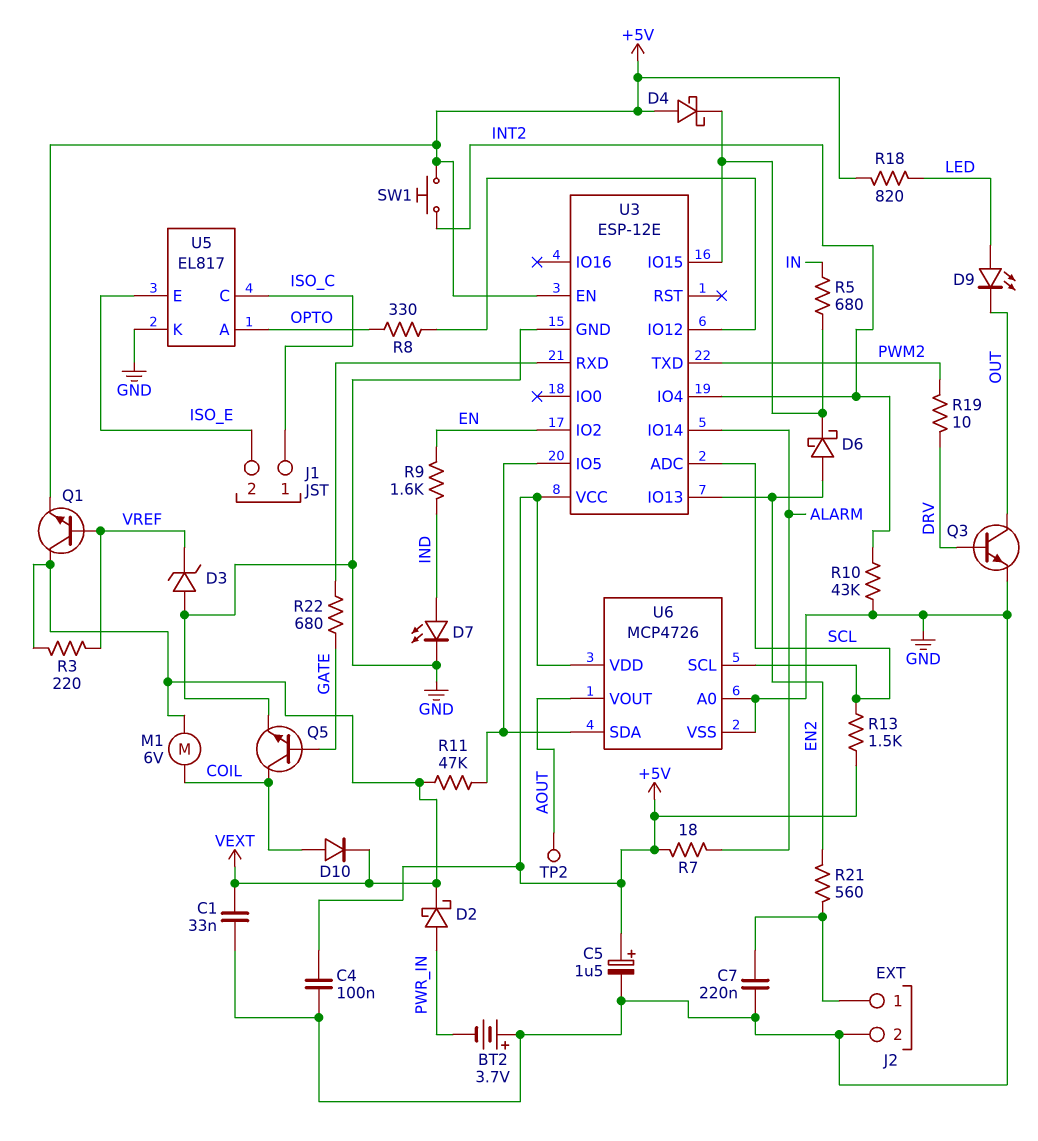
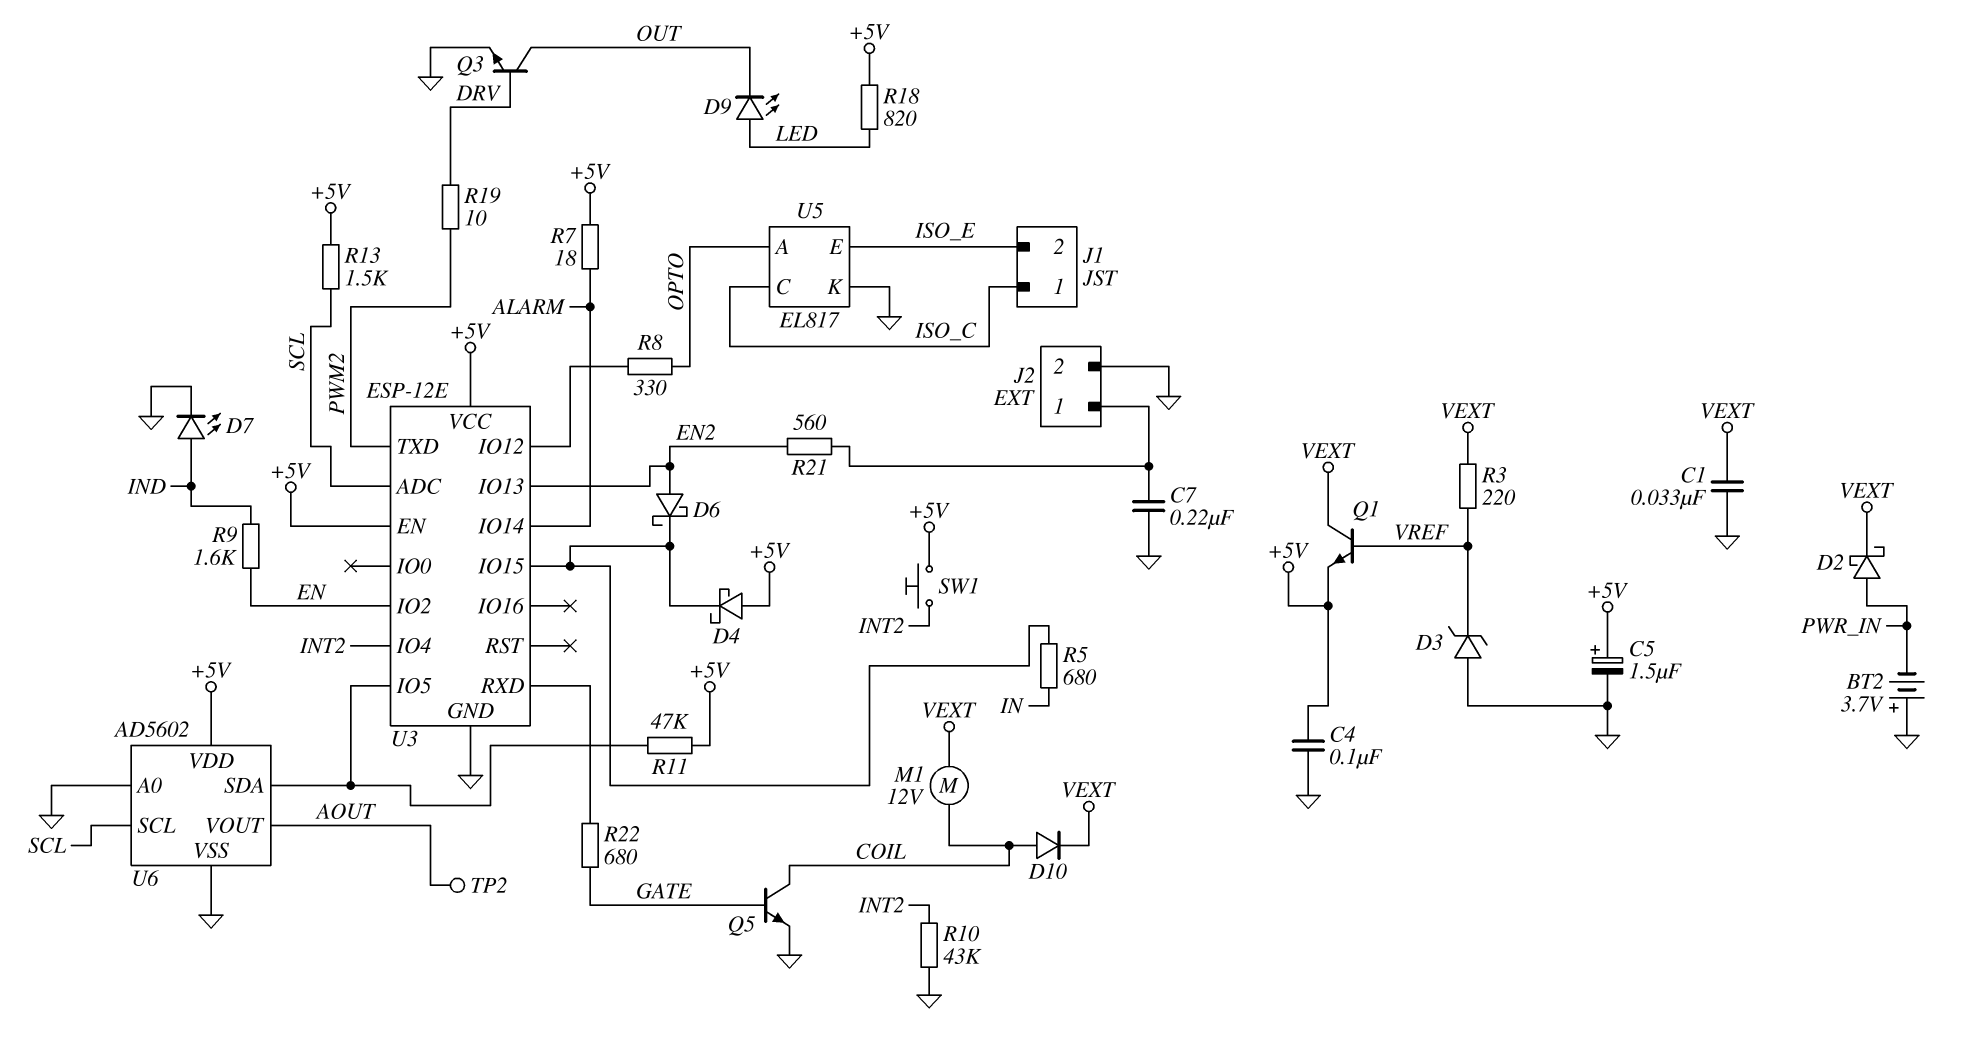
M1: motor 6V (COIL, VEXT) -> motor 12V (COIL, VEXT)
R11: 47k (U3/IO5, VEXT) -> 47k (+5V, U3/IO5)
U6: MCP4726 -> AD5602

